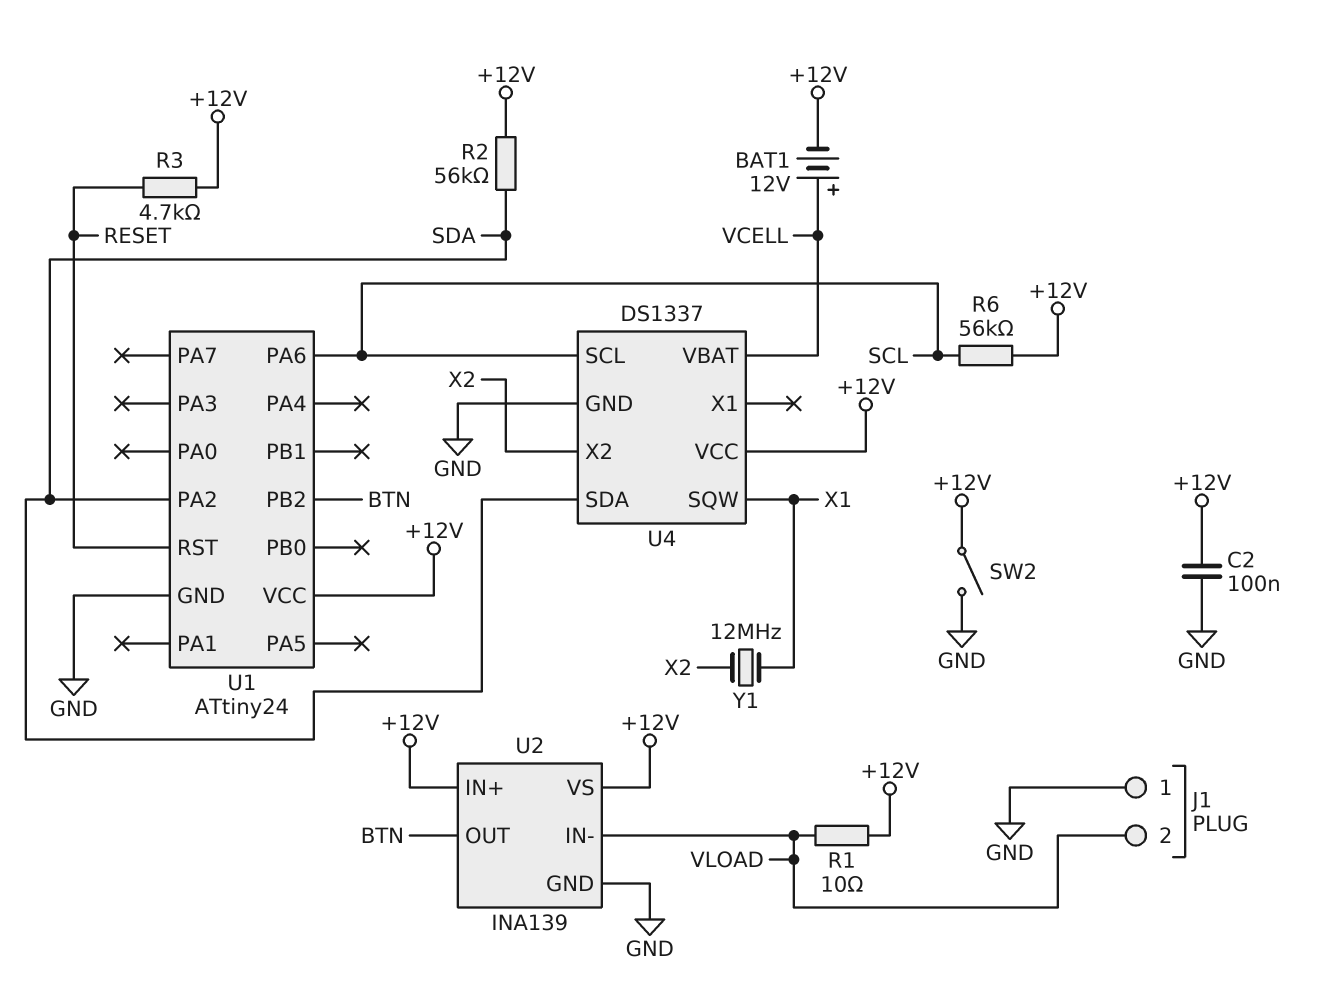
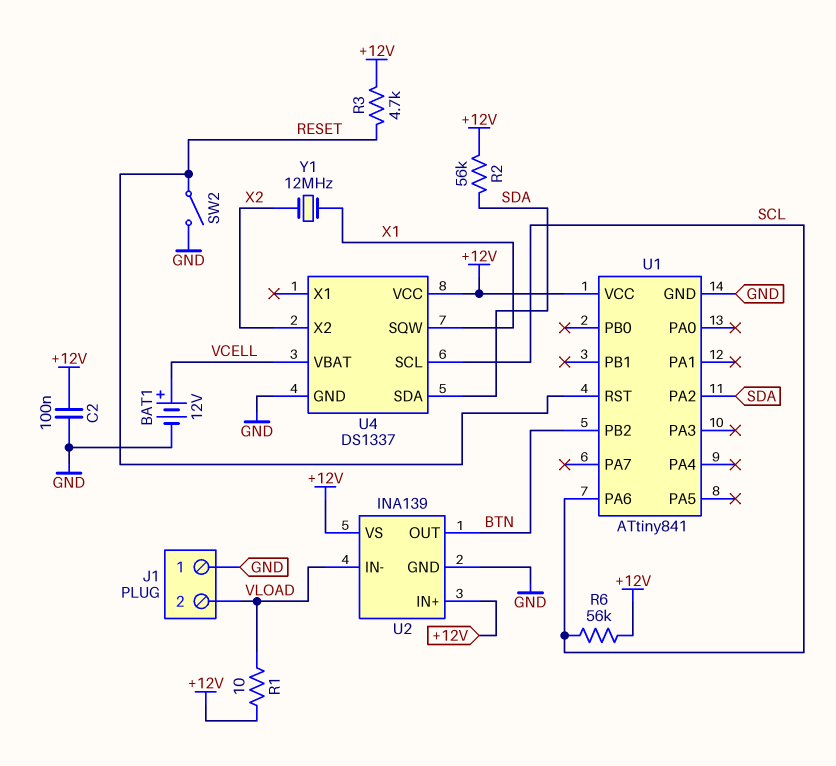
BAT1: 12V (plus VCELL, minus +12V) -> 12V (plus VCELL, minus GND)
SW2: switch (+12V, GND) -> switch (GND, RESET)
U1: ATtiny24 -> ATtiny841

